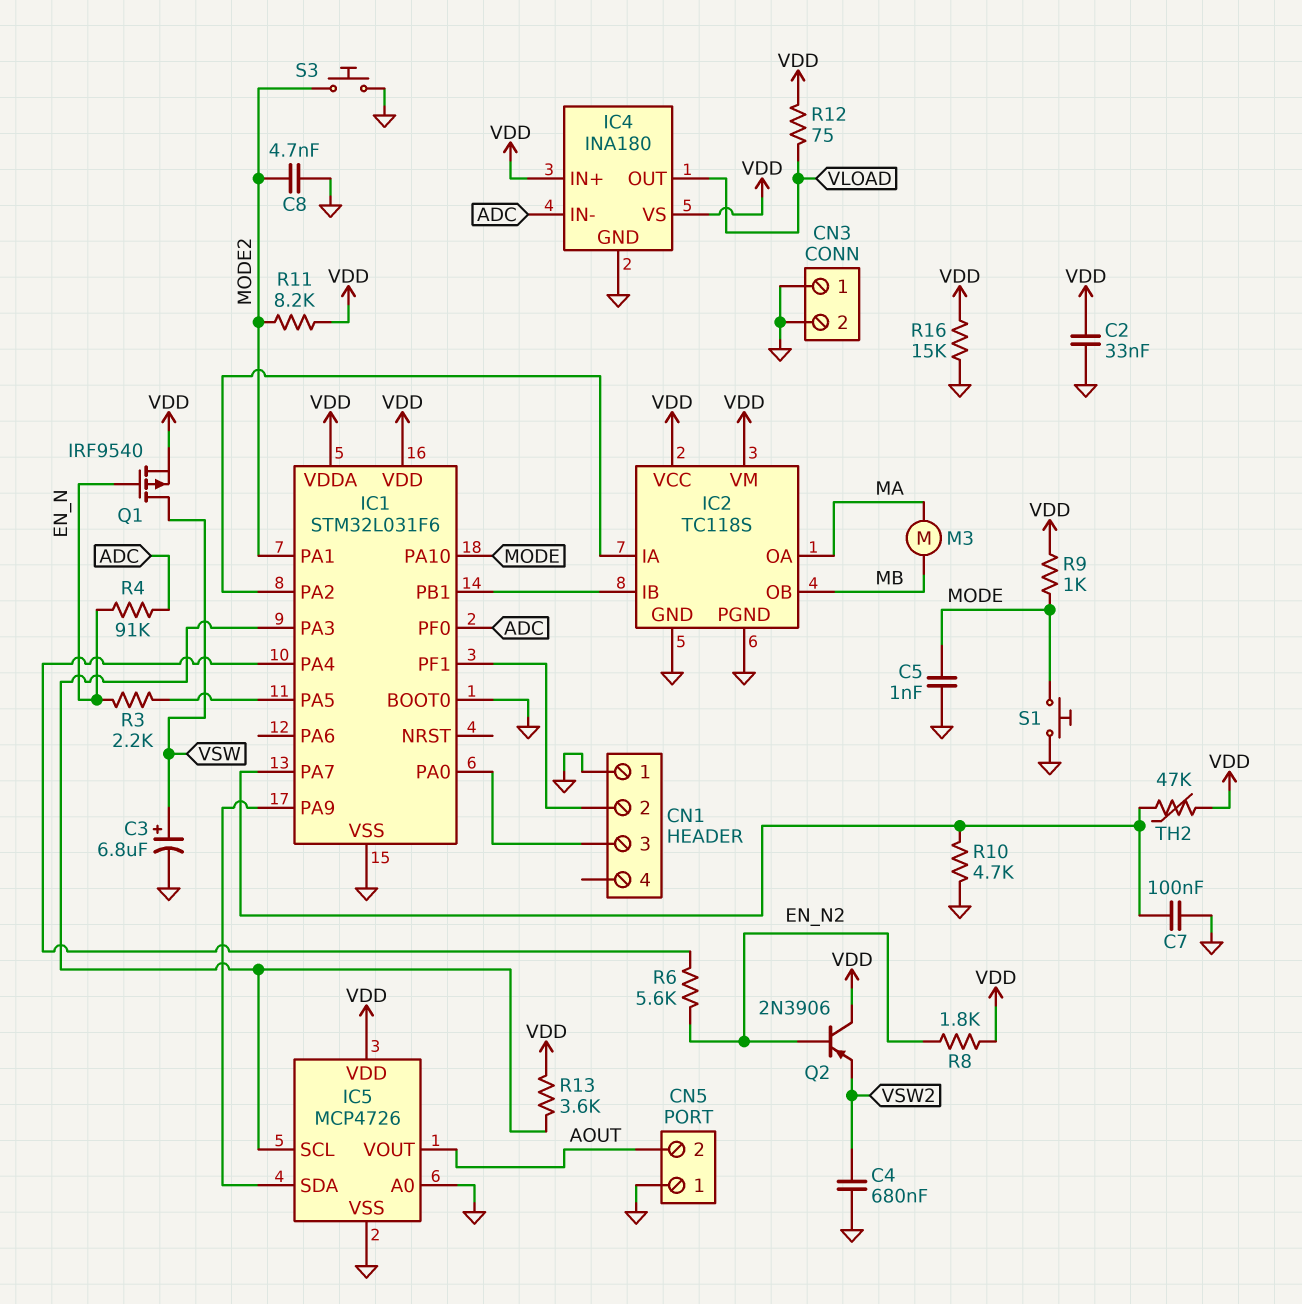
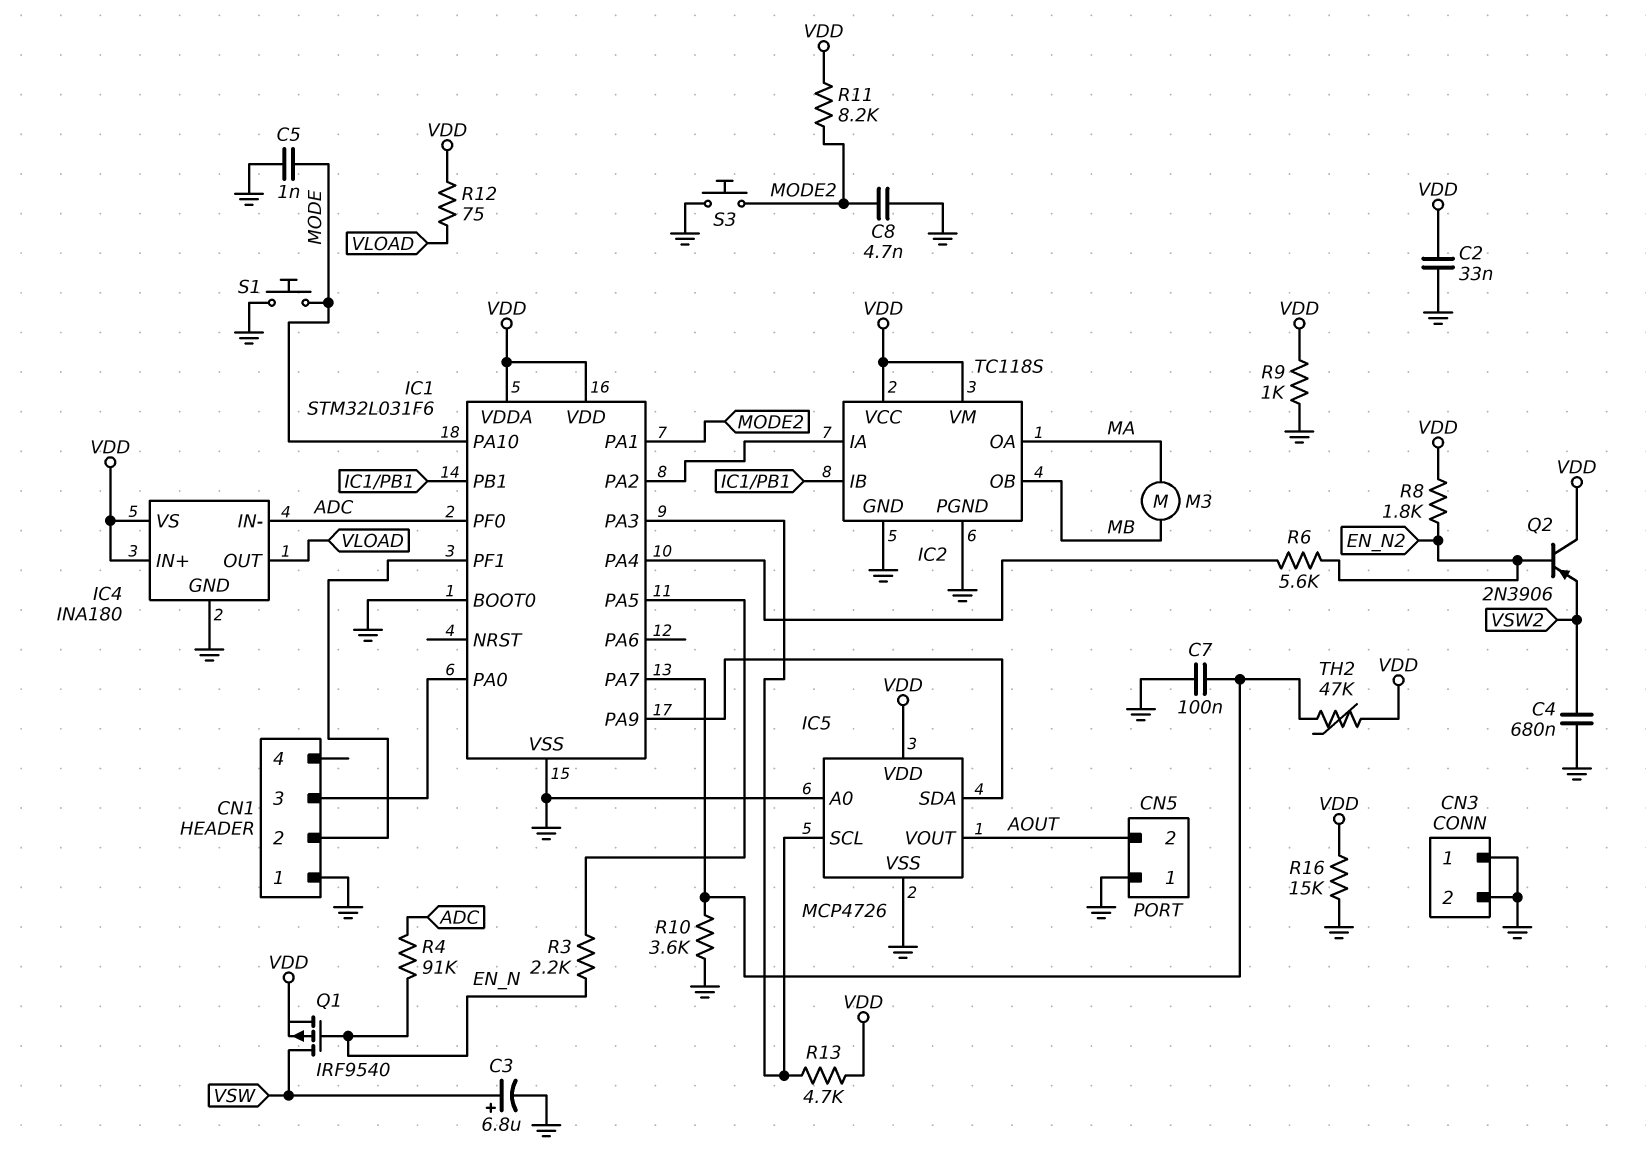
R9: 1k (MODE, VDD) -> 1k (GND, VDD)
R10: 4.7k (GND, IC1/PA7) -> 3.6k (GND, IC1/PA7)
R13: 3.6k (IC1/PA3, VDD) -> 4.7k (IC1/PA3, VDD)

